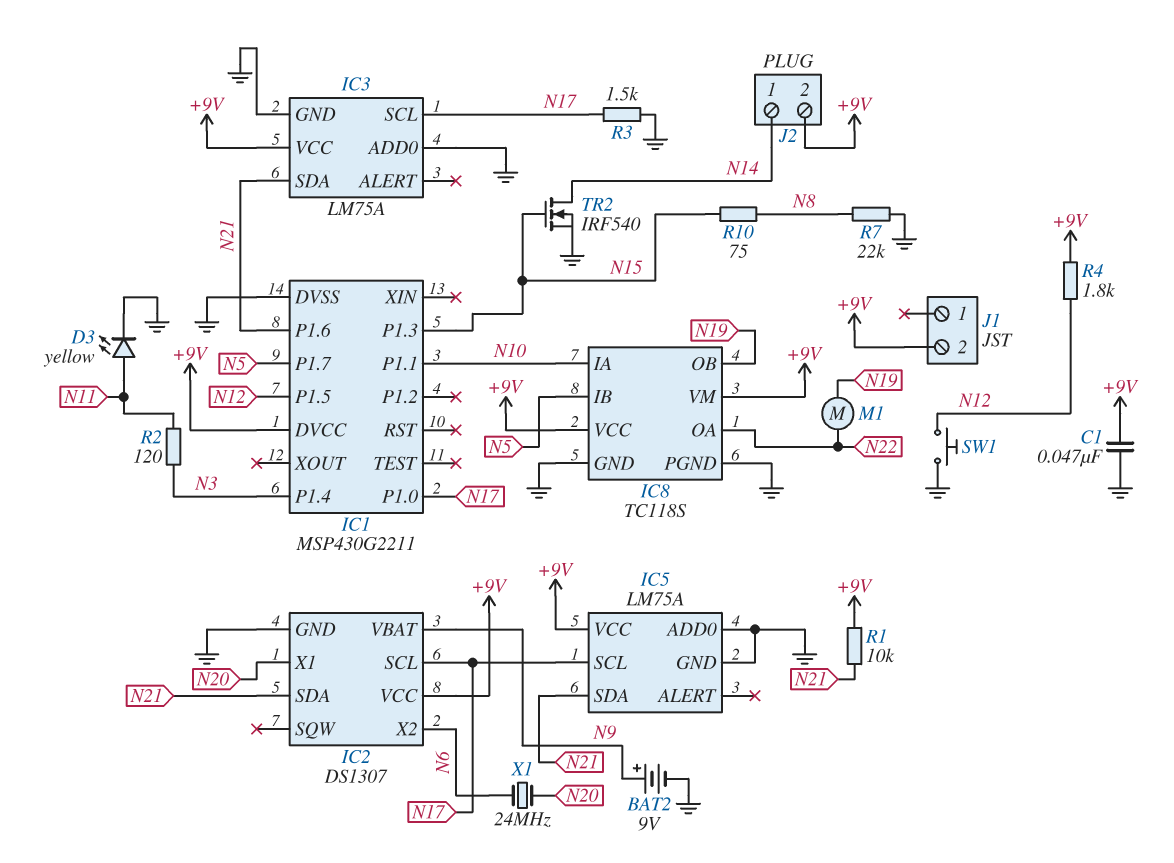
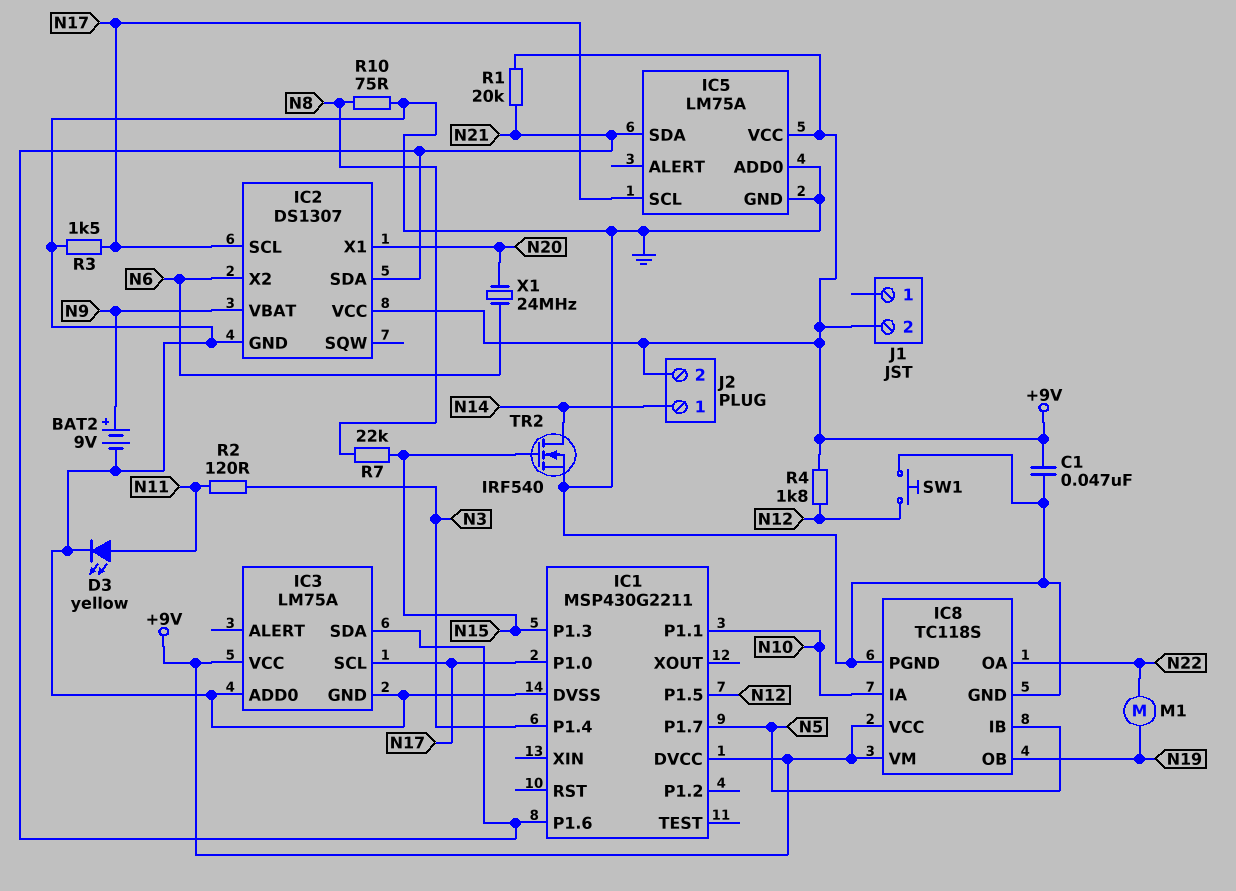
R1: 10k (+9V, N21) -> 20k (+9V, N21)
R7: 22k (GND, N8) -> 22k (N8, N15)
R10: 75 (N8, N15) -> 75 (GND, N8)

